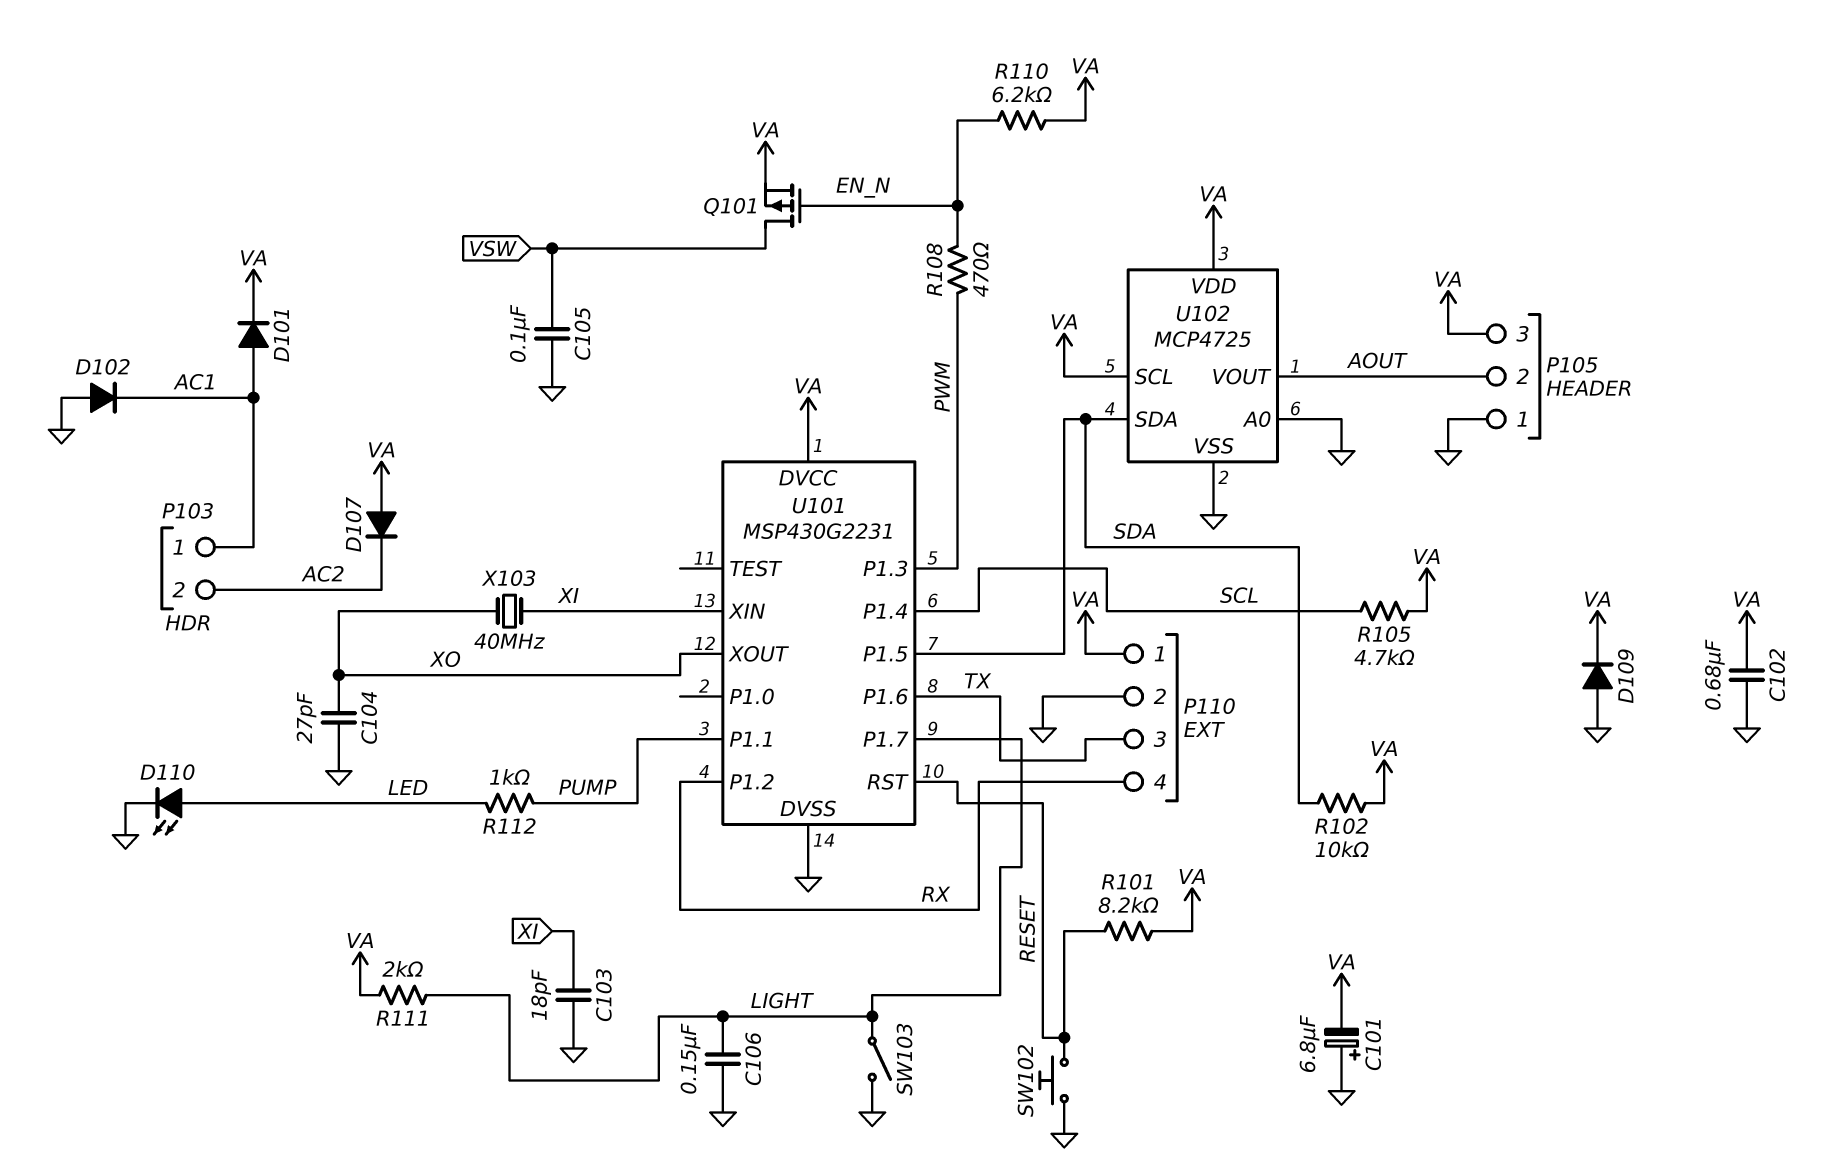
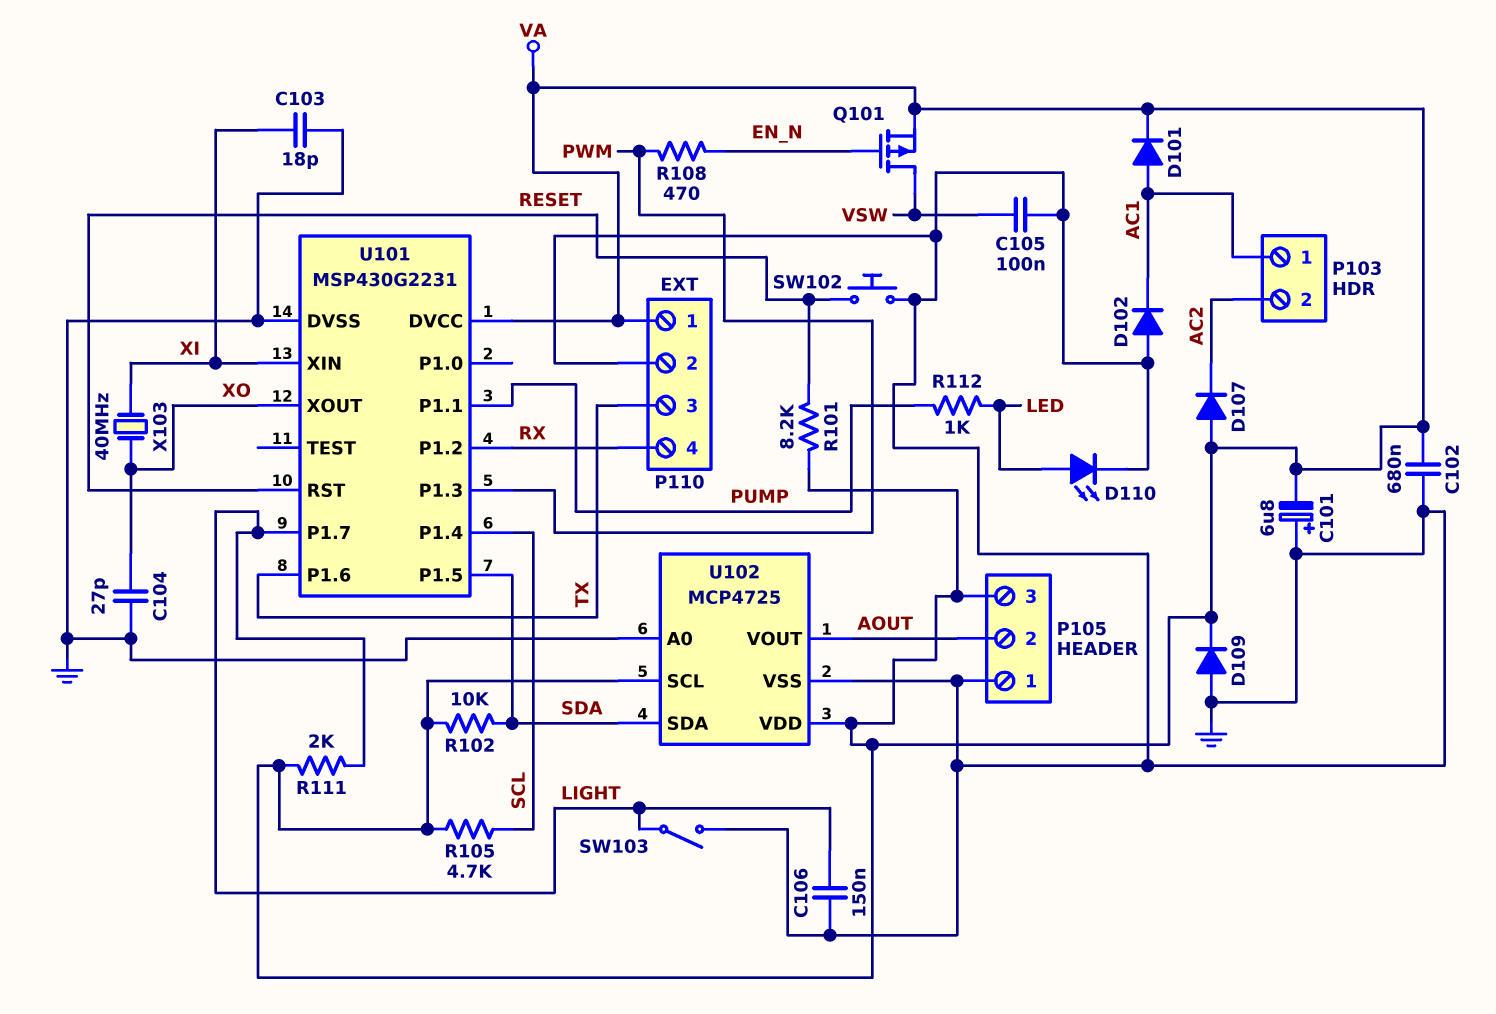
R110: 6.2k (EN_N, VA) -> none

